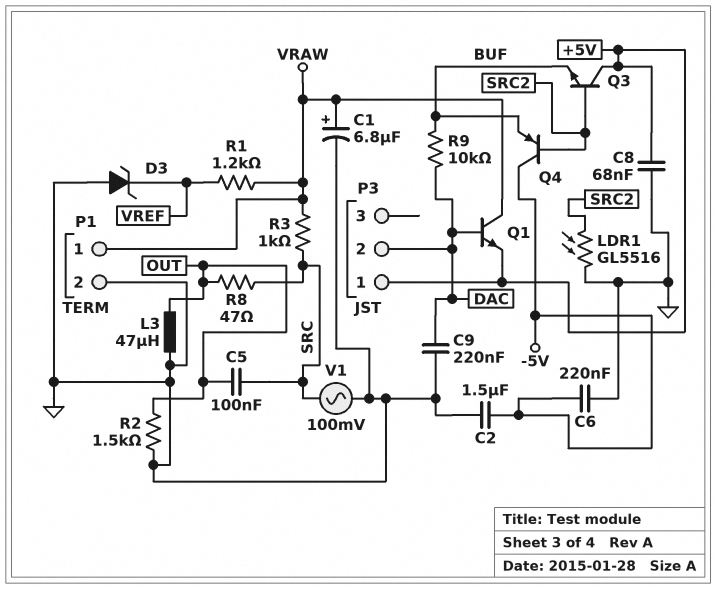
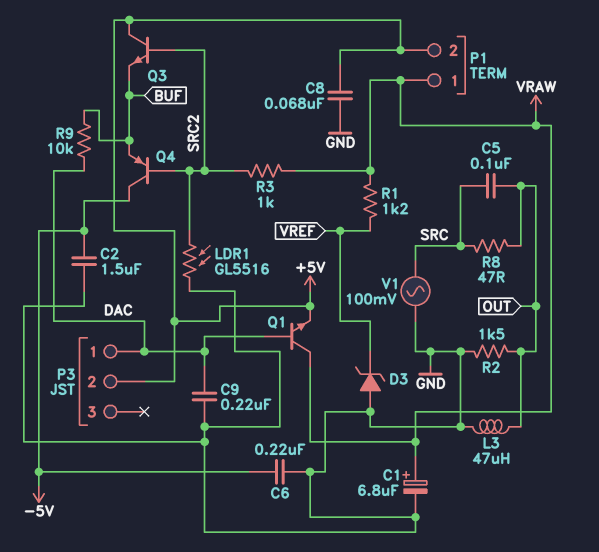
P1 pin 2: GND -> +5V
P3 pin 1: +5V -> DAC
P3 pin 2: DAC -> +5V
R3: 1k (SRC, VRAW) -> 1k (SRC2, VRAW)

